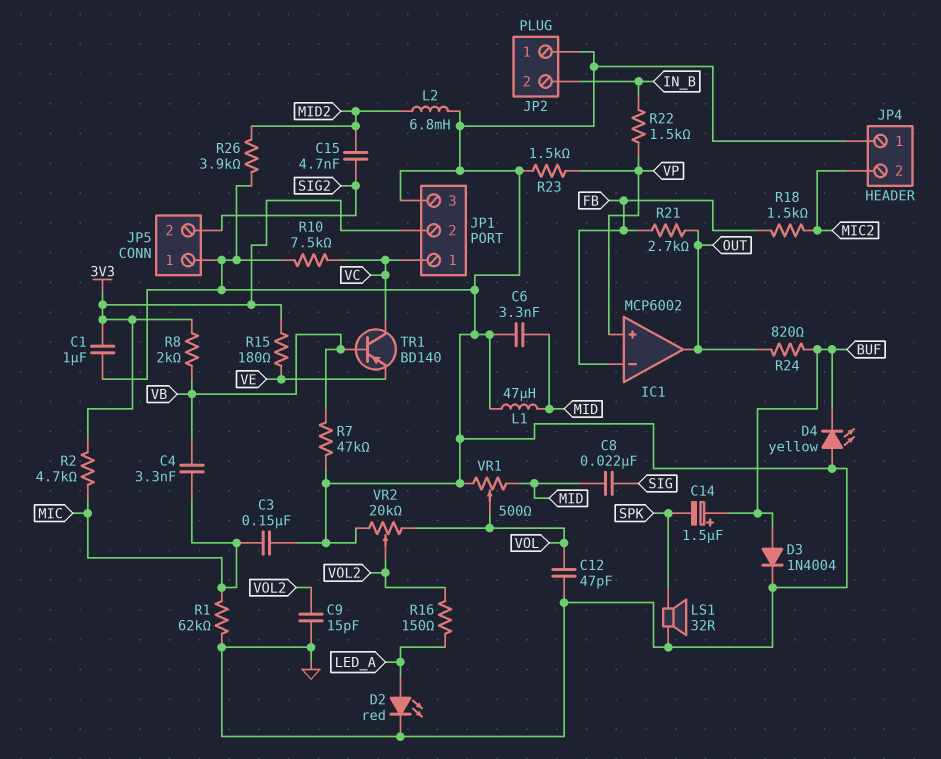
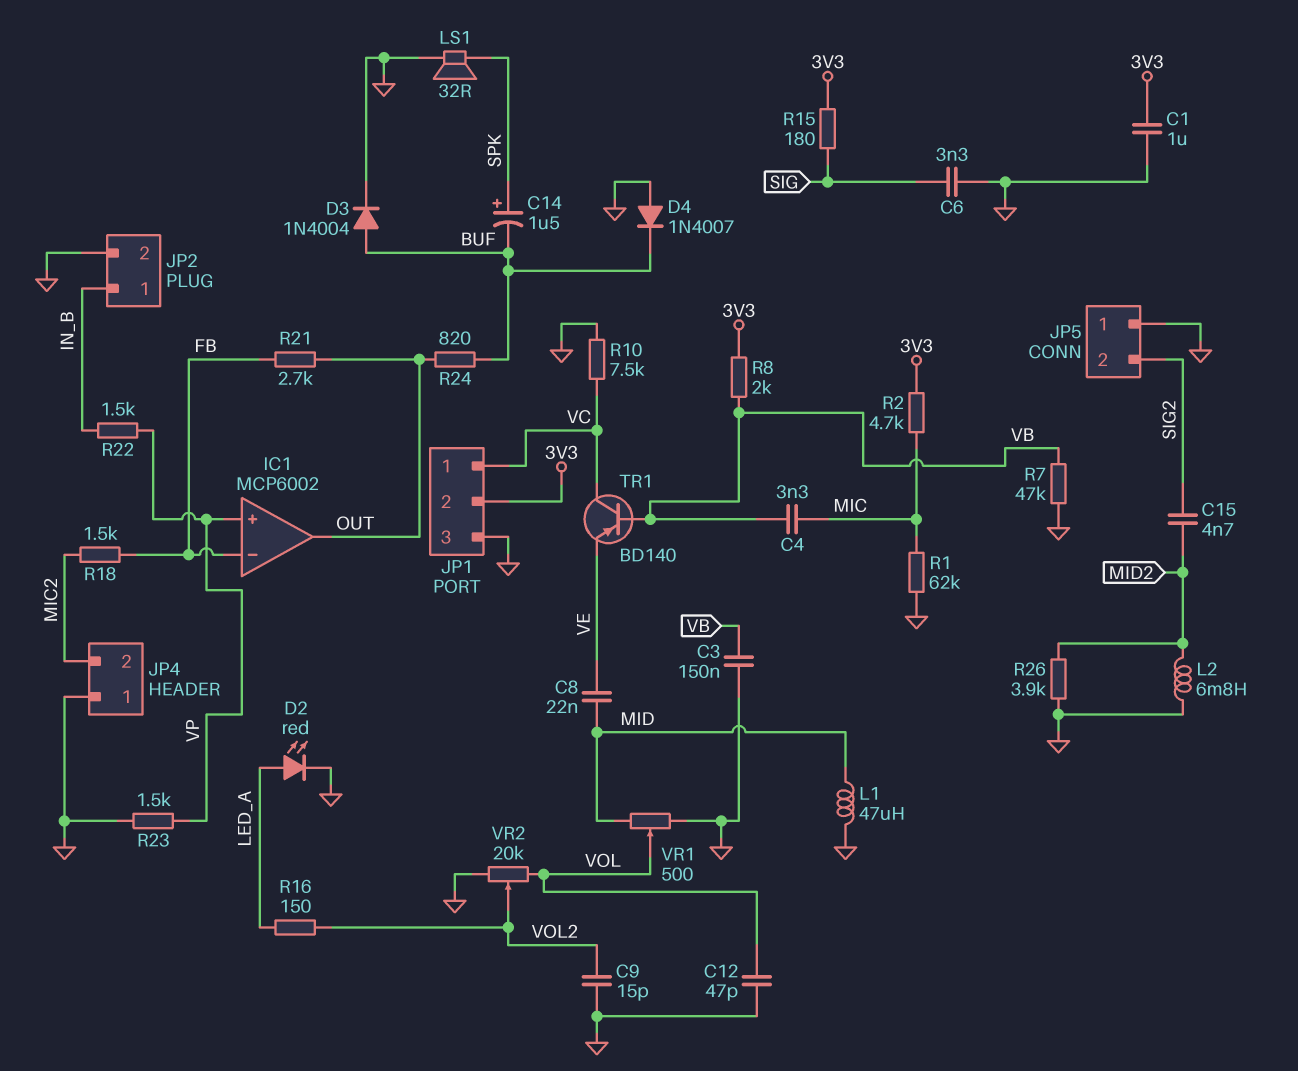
C3: 150nF (GND, MIC) -> 150nF (GND, VB)
C6: 3.3nF (GND, MID) -> 3.3nF (GND, SIG)
C8: 22nF (MID, SIG) -> 22nF (MID, VE)
C14: 1.5uF (plus BUF, minus SPK) -> 1.5uF (plus SPK, minus BUF)
D4: LED yellow (A GND, K BUF) -> diode 1N4007 (A GND, K BUF)
JP2 pin 1: GND -> IN_B
JP2 pin 2: IN_B -> GND
R15: 180 (3V3, VE) -> 180 (3V3, SIG)

